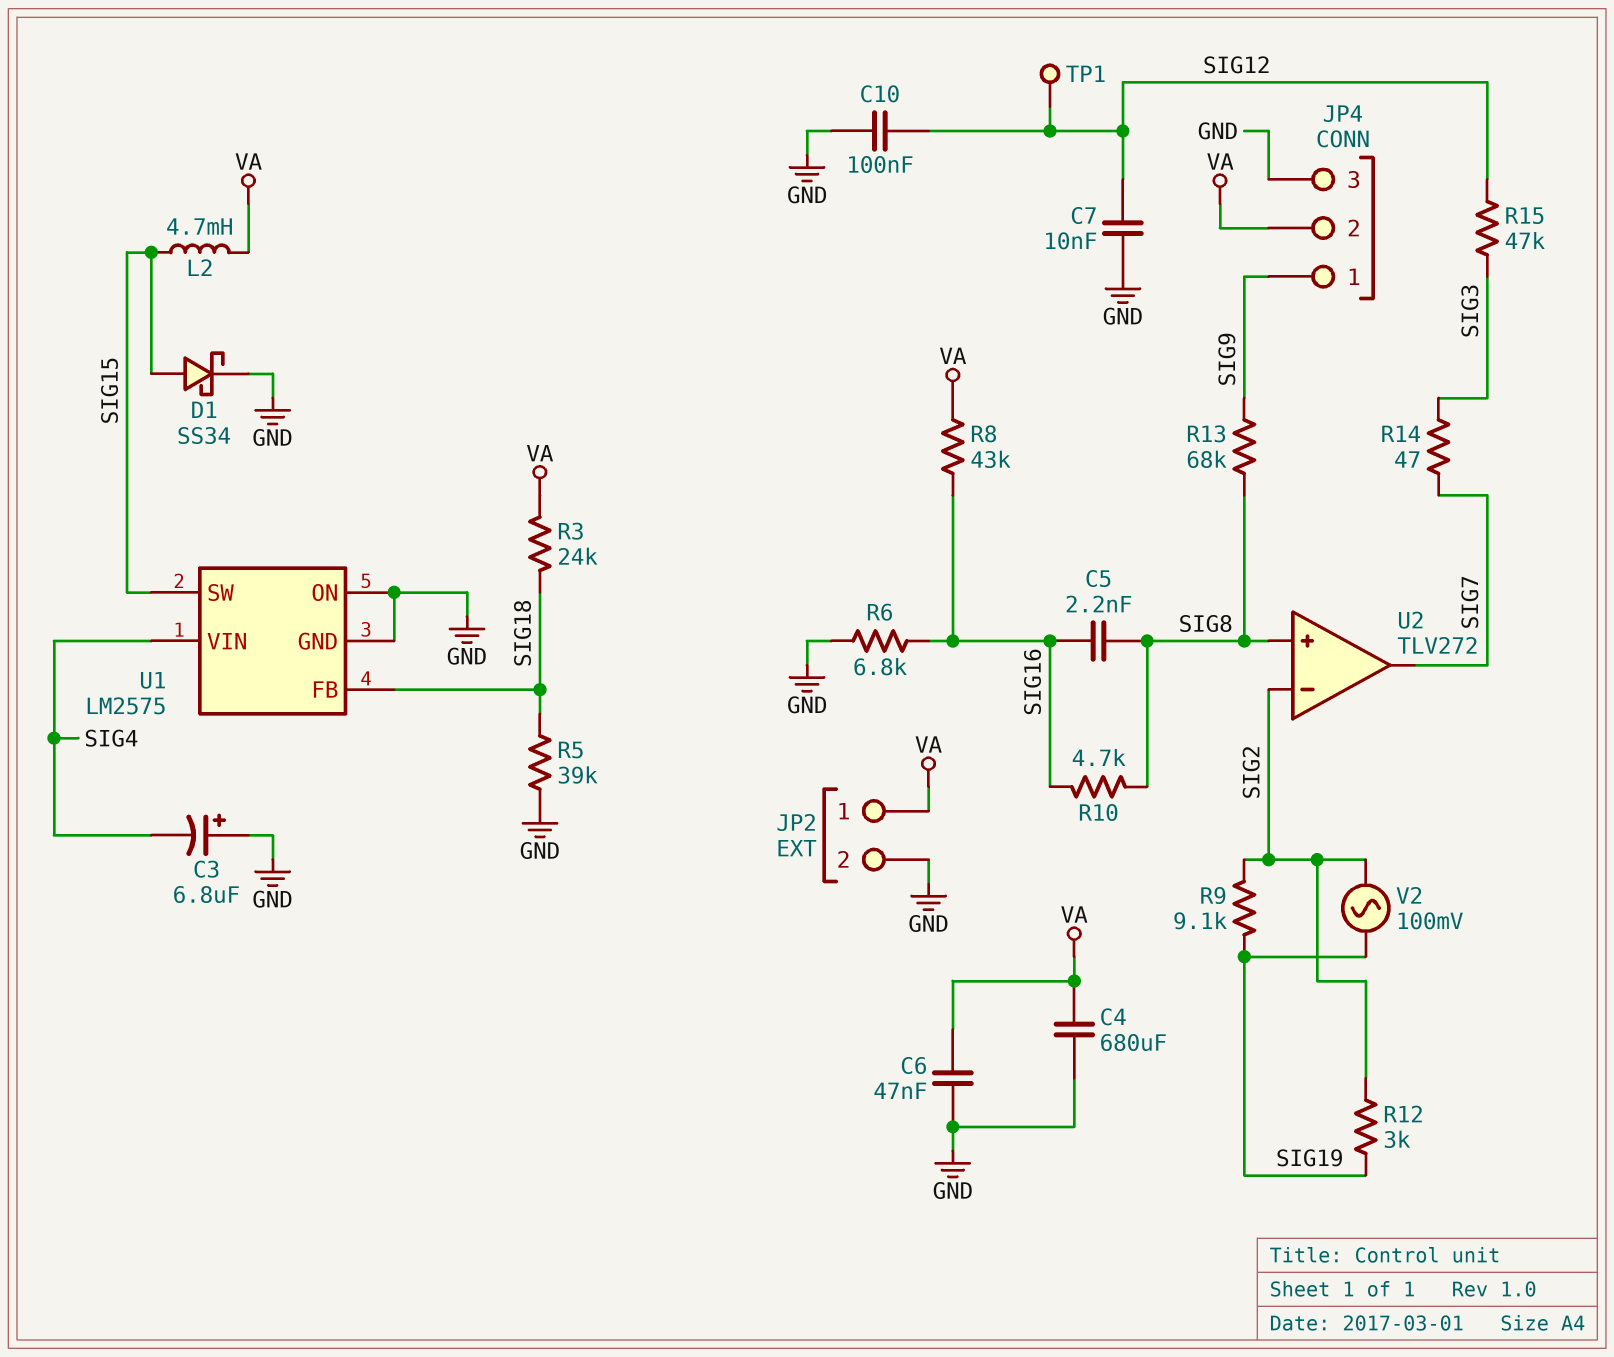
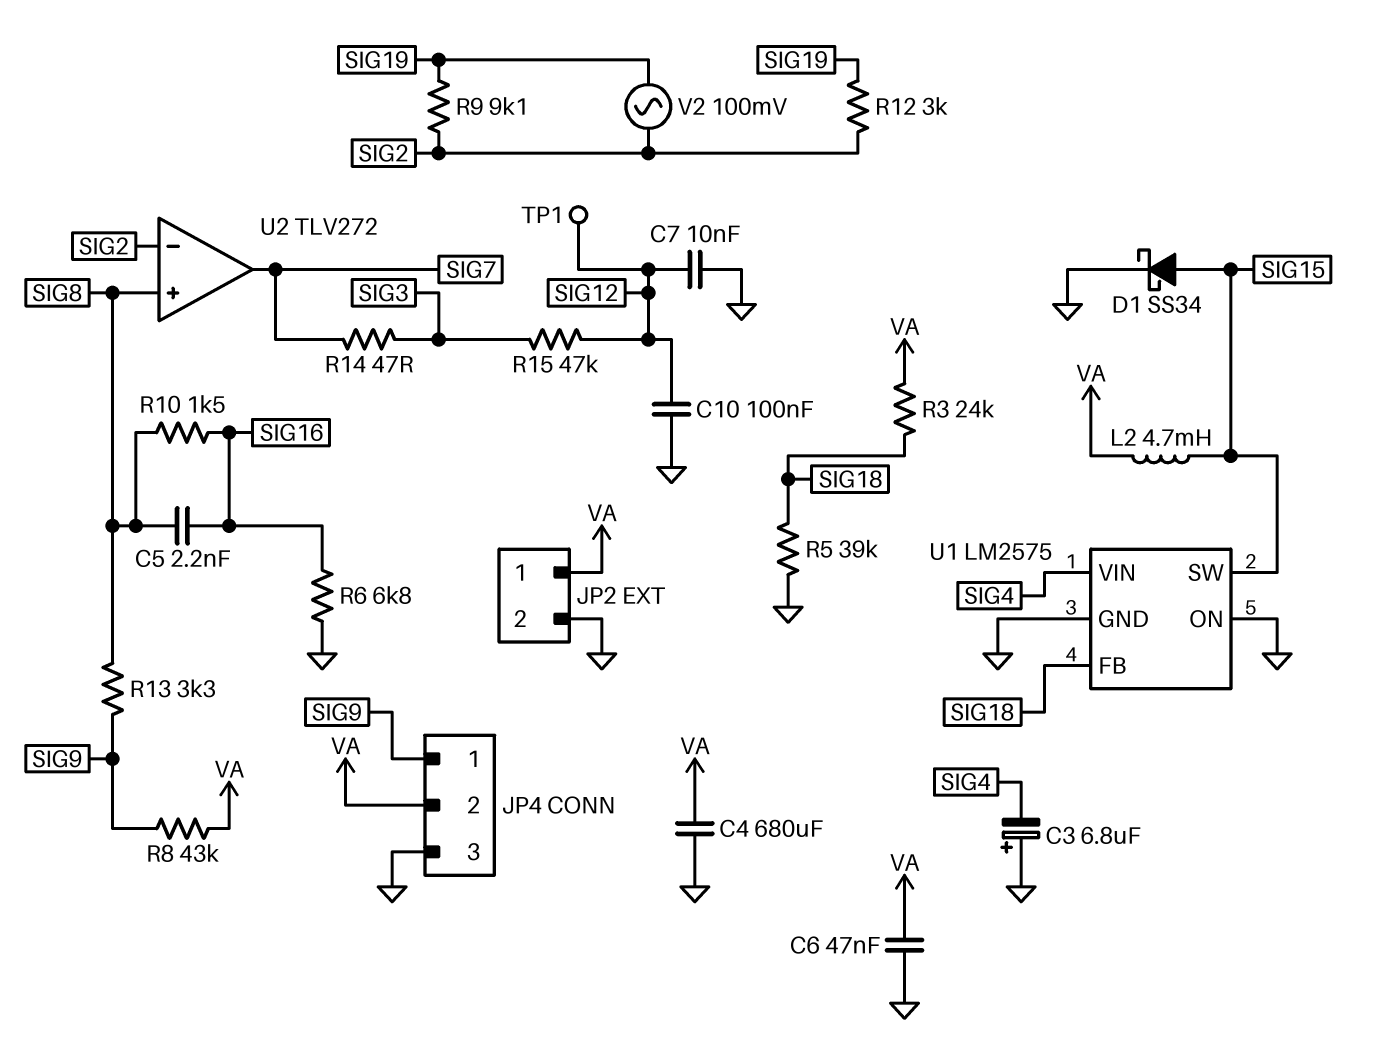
R8: 43k (SIG16, VA) -> 43k (SIG9, VA)
R10: 4.7k (SIG8, SIG16) -> 1.5k (SIG8, SIG16)
R13: 68k (SIG8, SIG9) -> 3.3k (SIG8, SIG9)

